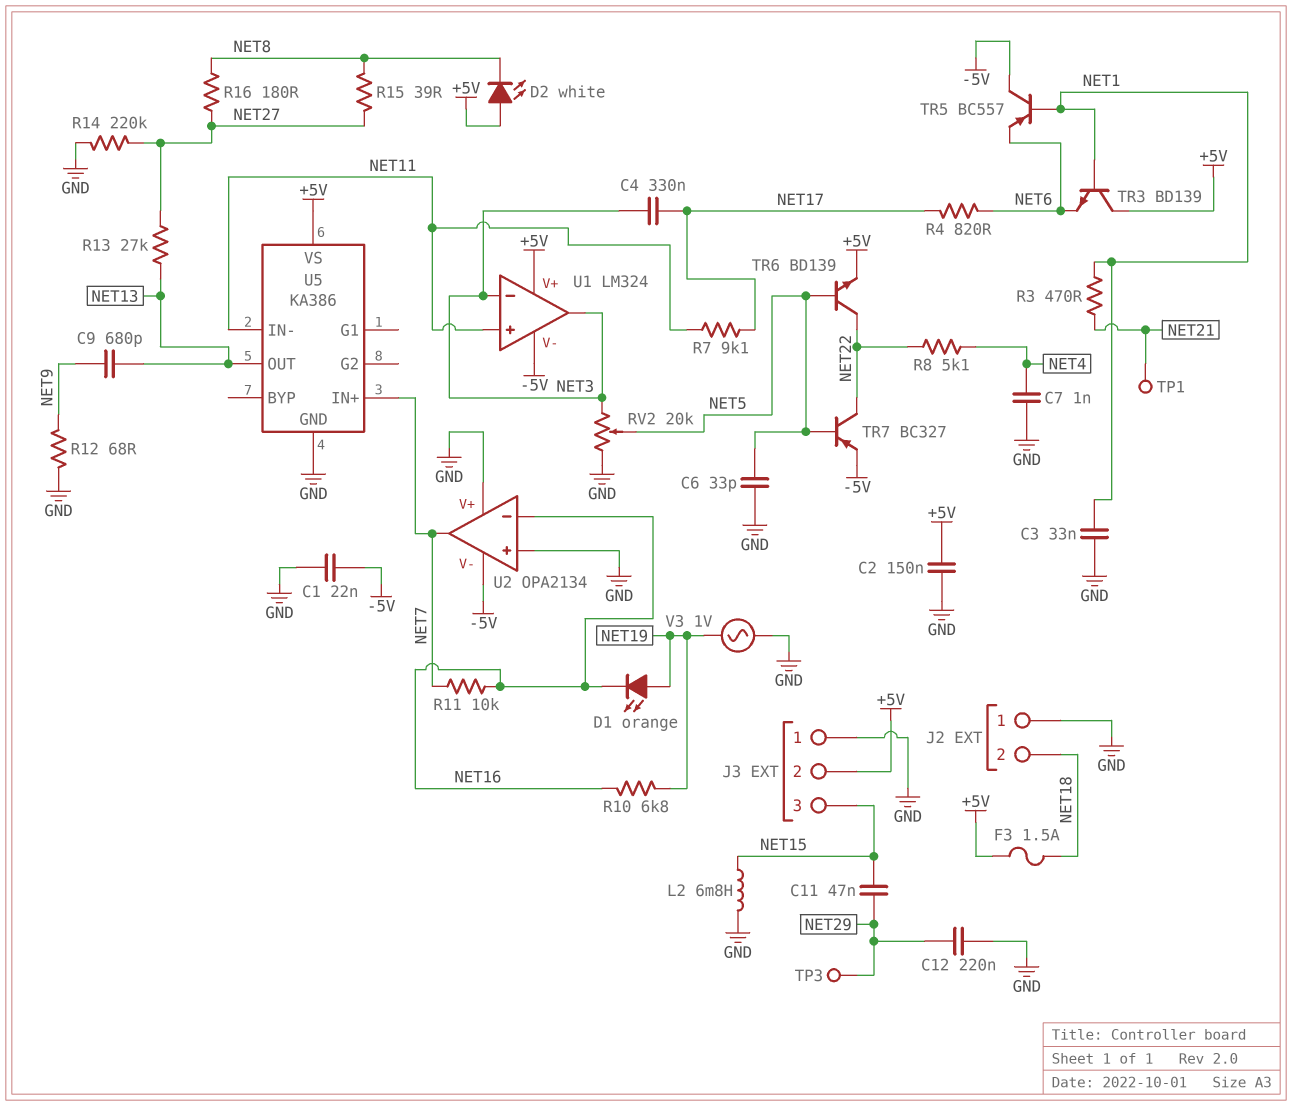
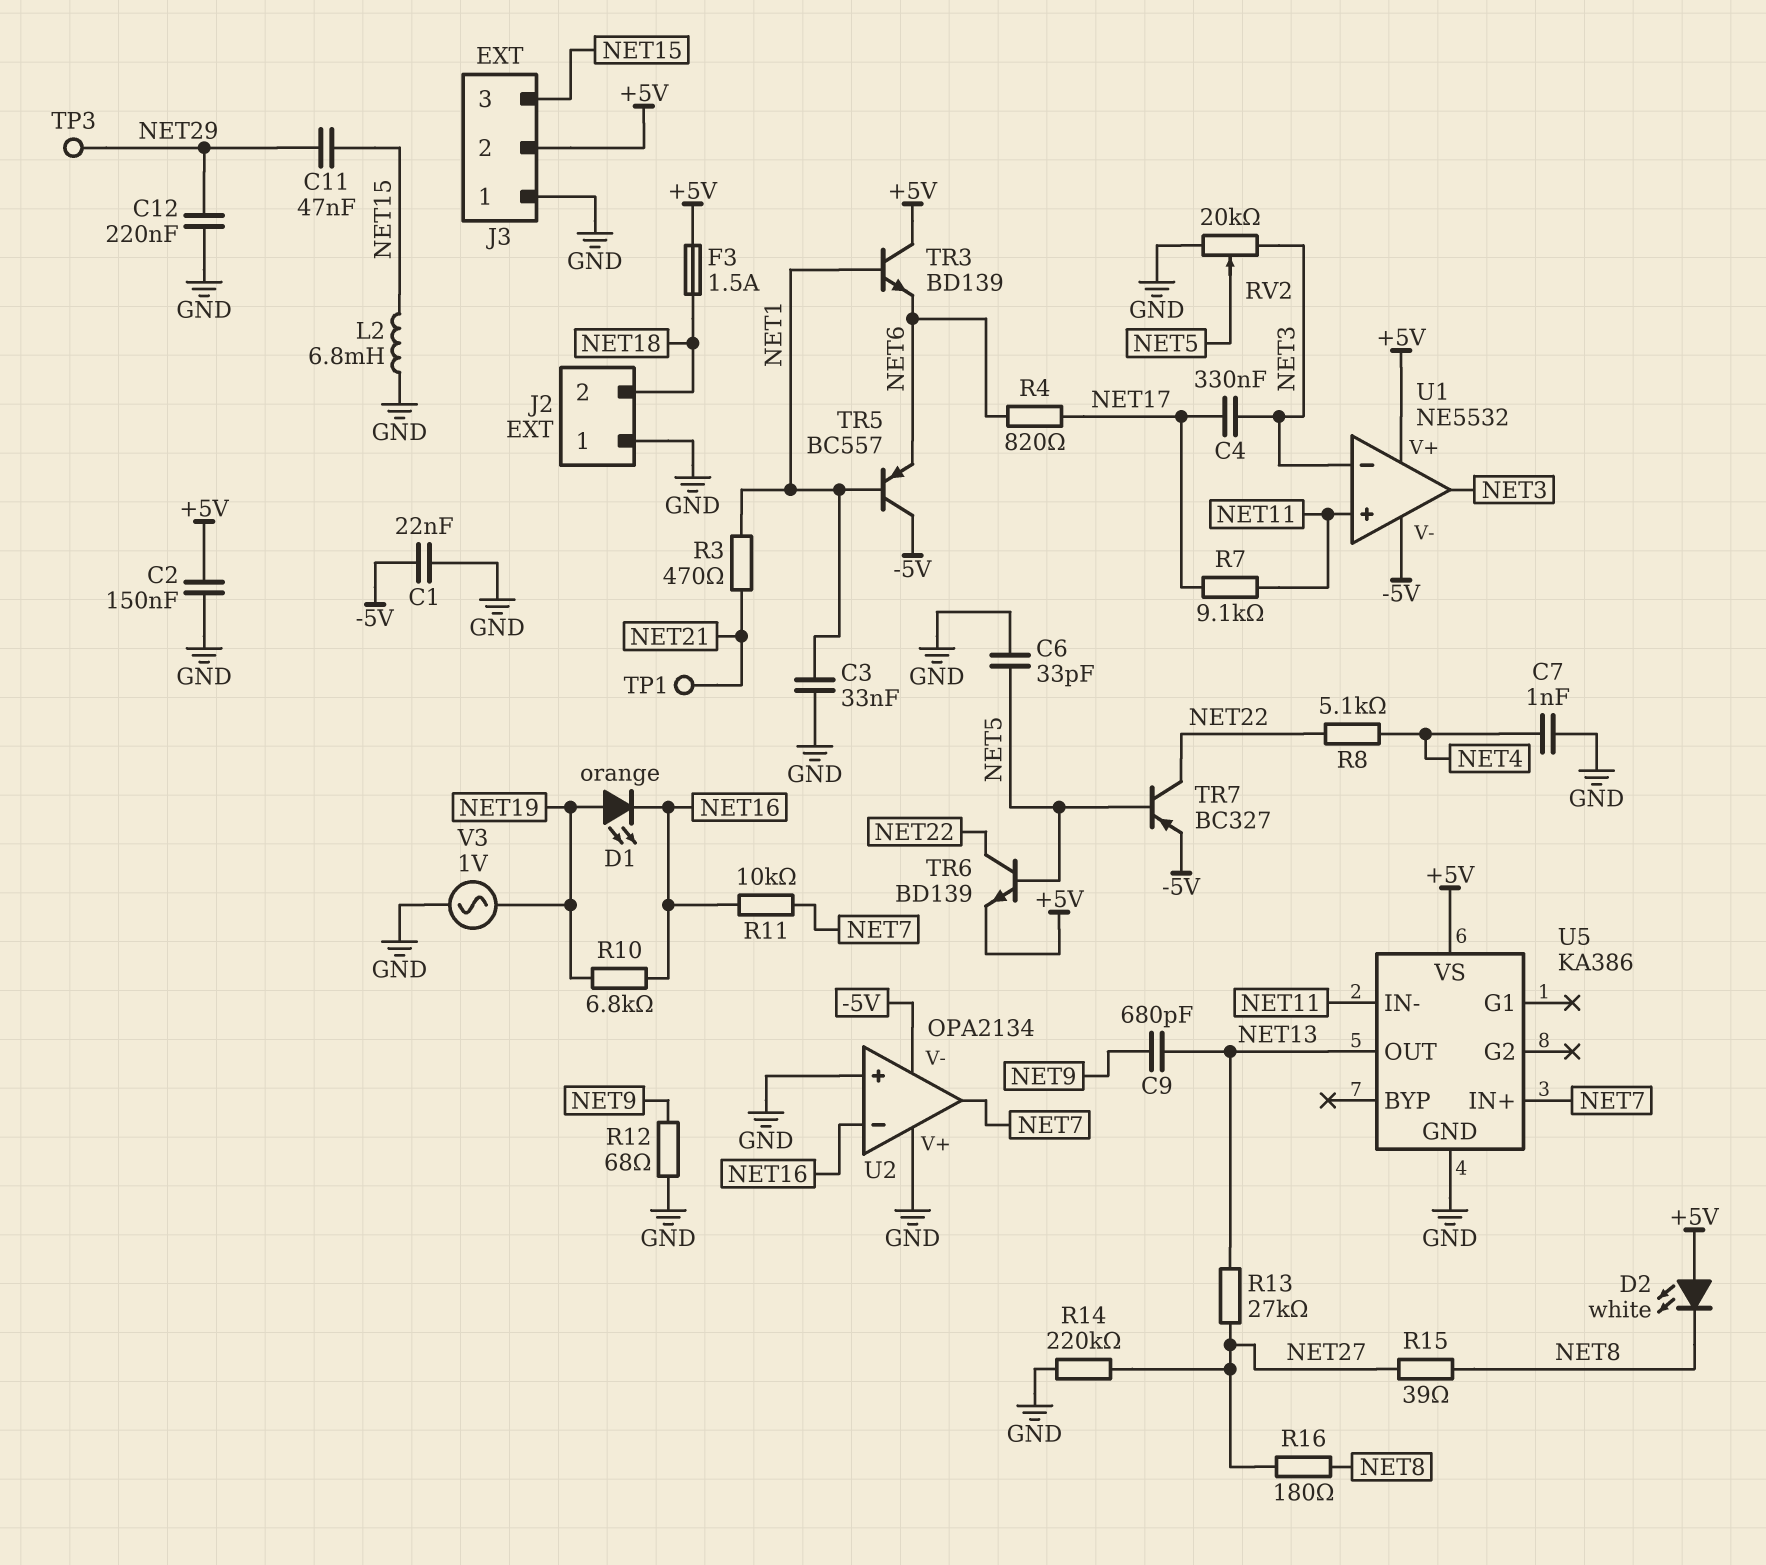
U1: LM324 -> NE5532

